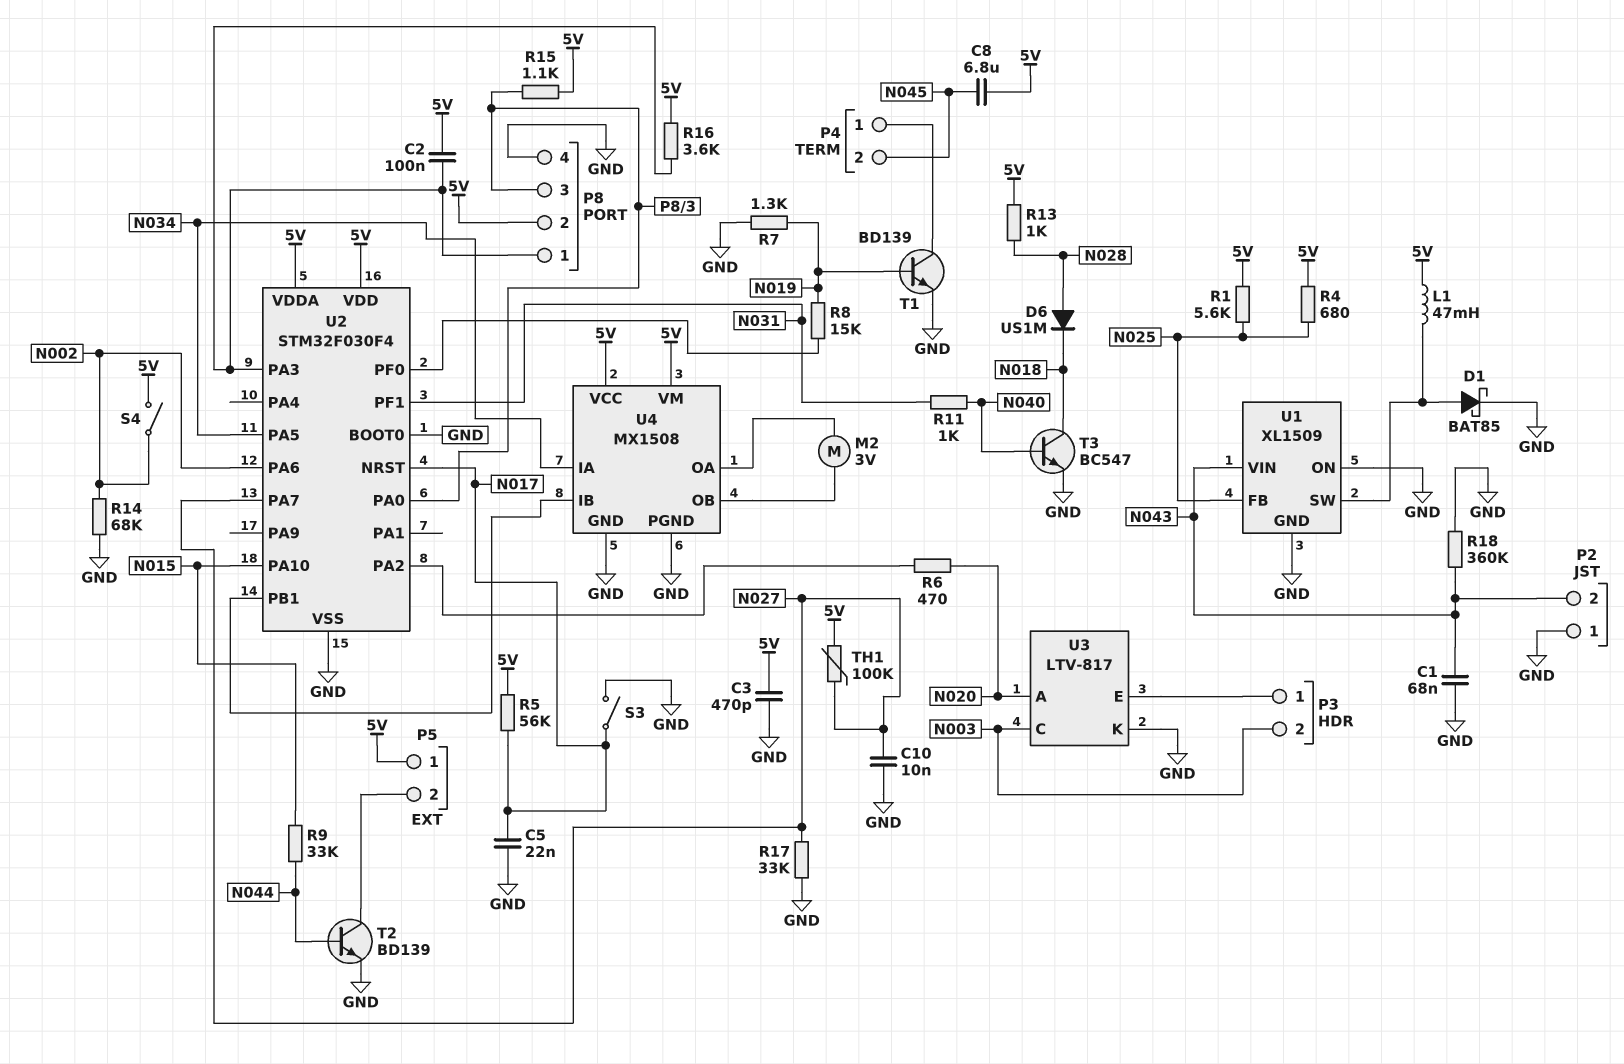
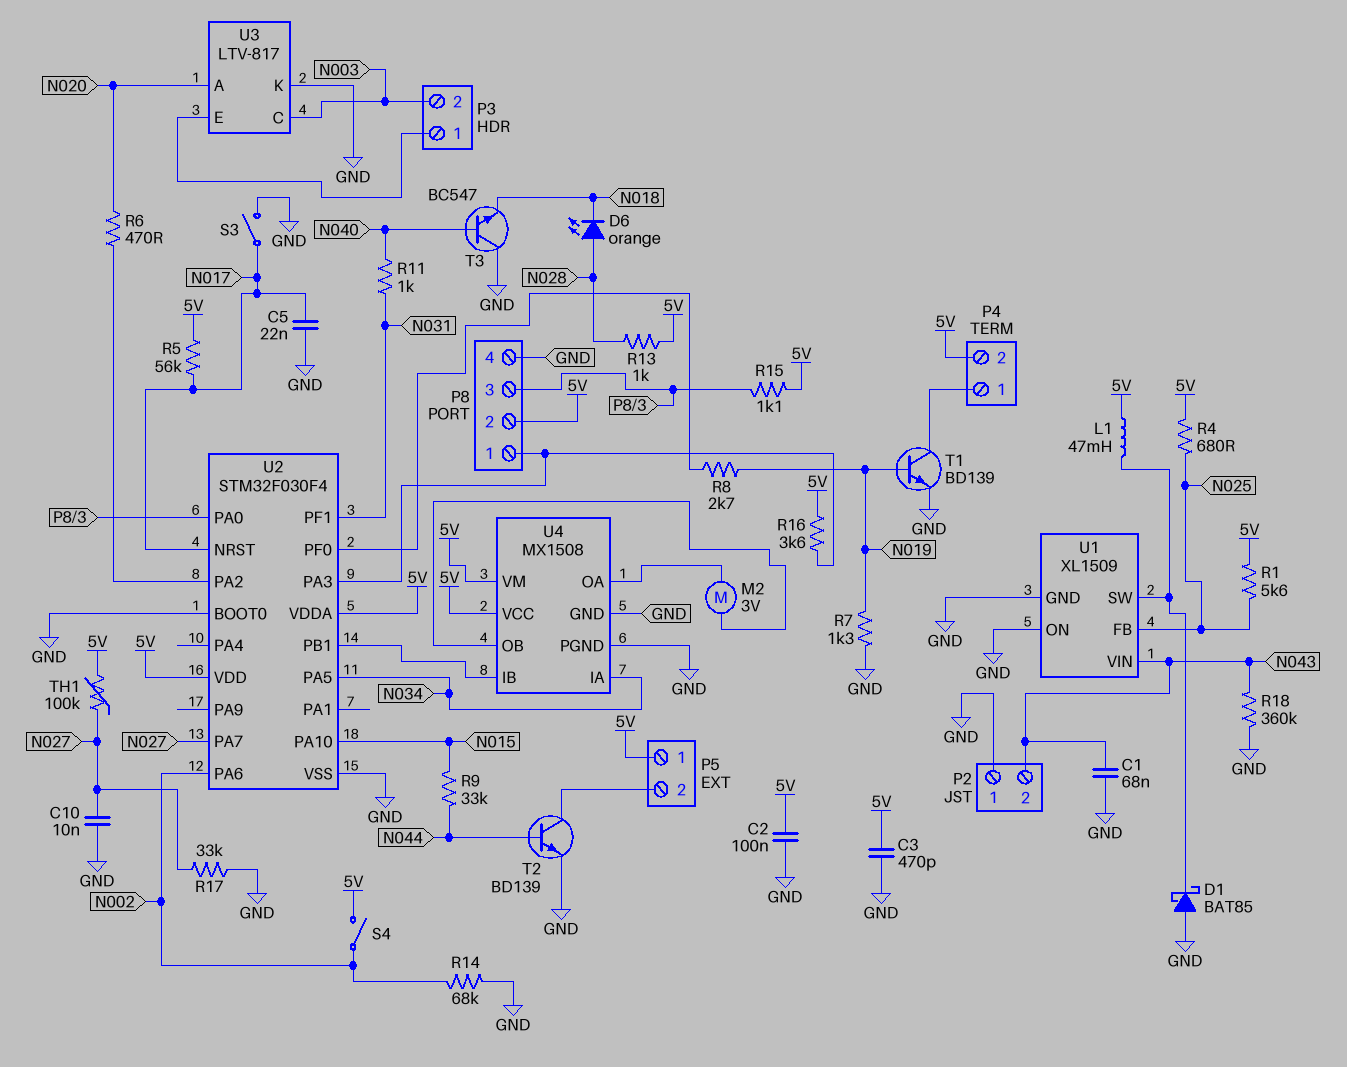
C2: 100nF (5V, P8/1) -> 100nF (5V, GND)
C8: 6.8uF (5V, N045) -> none
D1: schottky BAT85 (A U1/SW, K GND) -> schottky BAT85 (A GND, K U1/SW)
D6: diode US1M (A N028, K N018) -> LED orange (A N028, K N018)
P4 pin 2: N045 -> 5V
R8: 15k (N019, U2/PF0) -> 2.7k (N019, U2/PF0)
T3: NPN BC547 (B N040, C N018, E GND) -> NPN BC547 (B N040, C GND, E N018)

